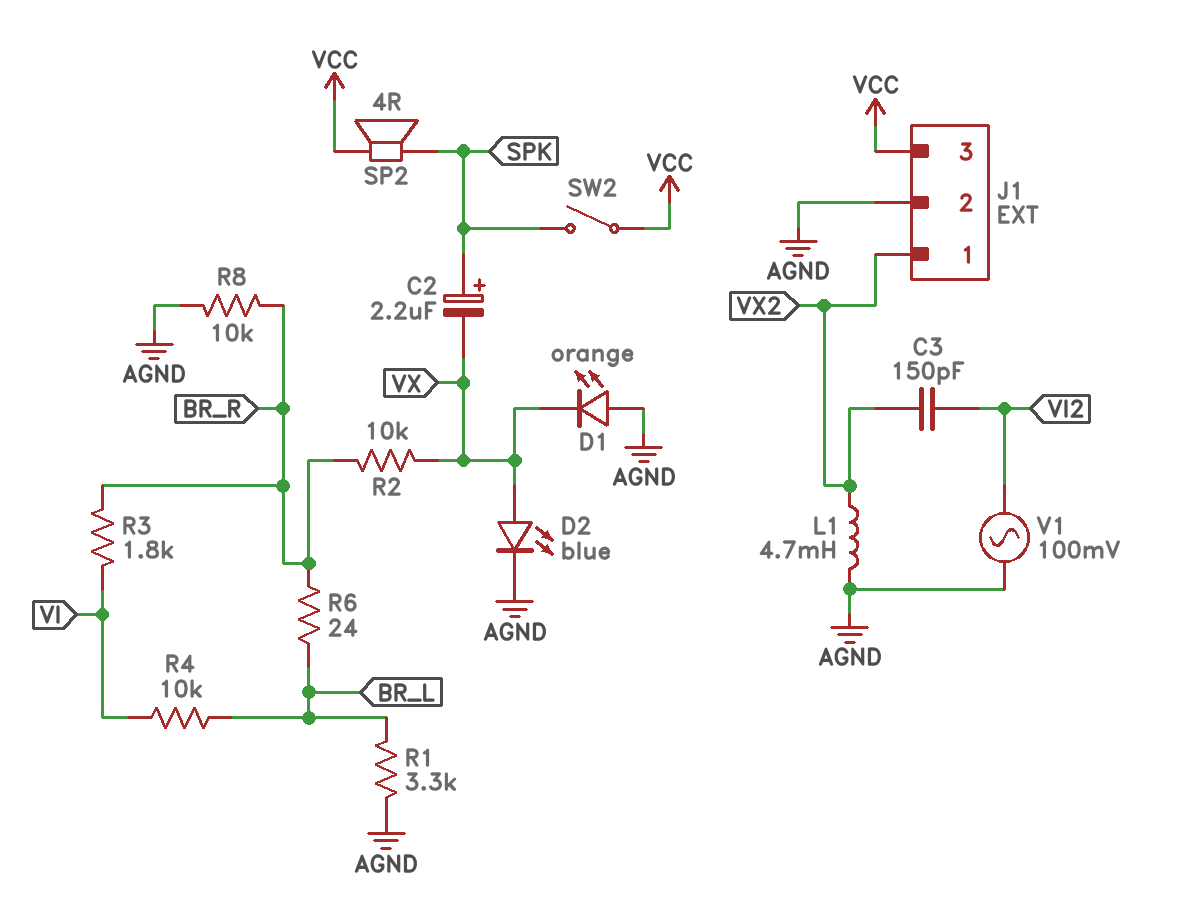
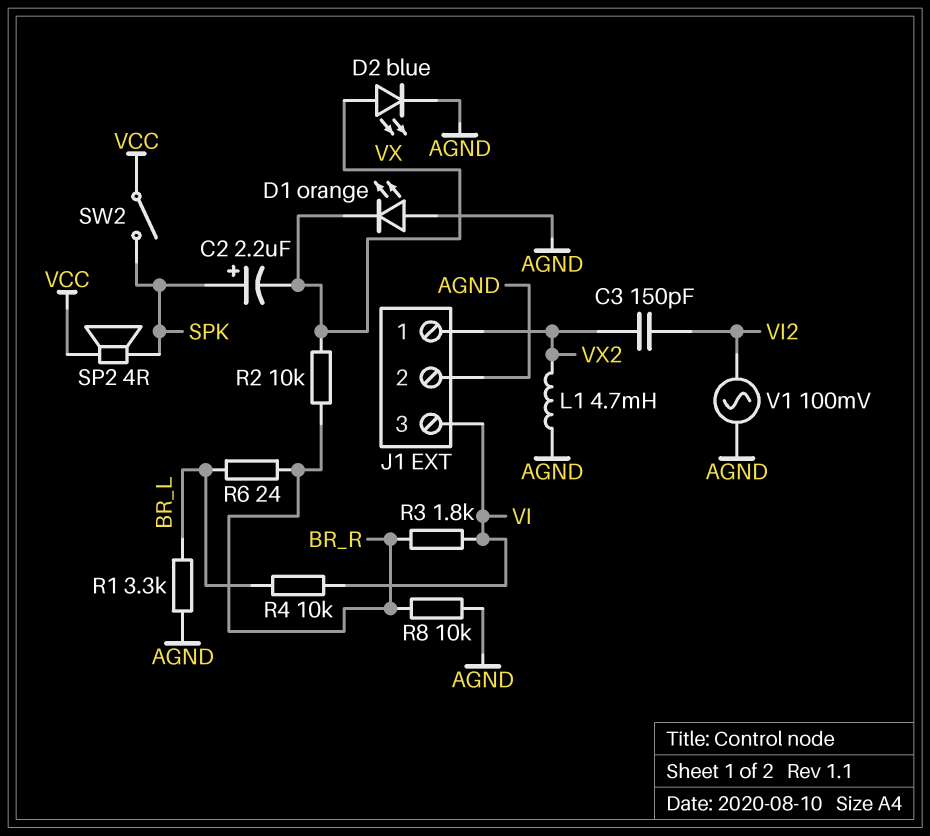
J1 pin 3: VCC -> VI

